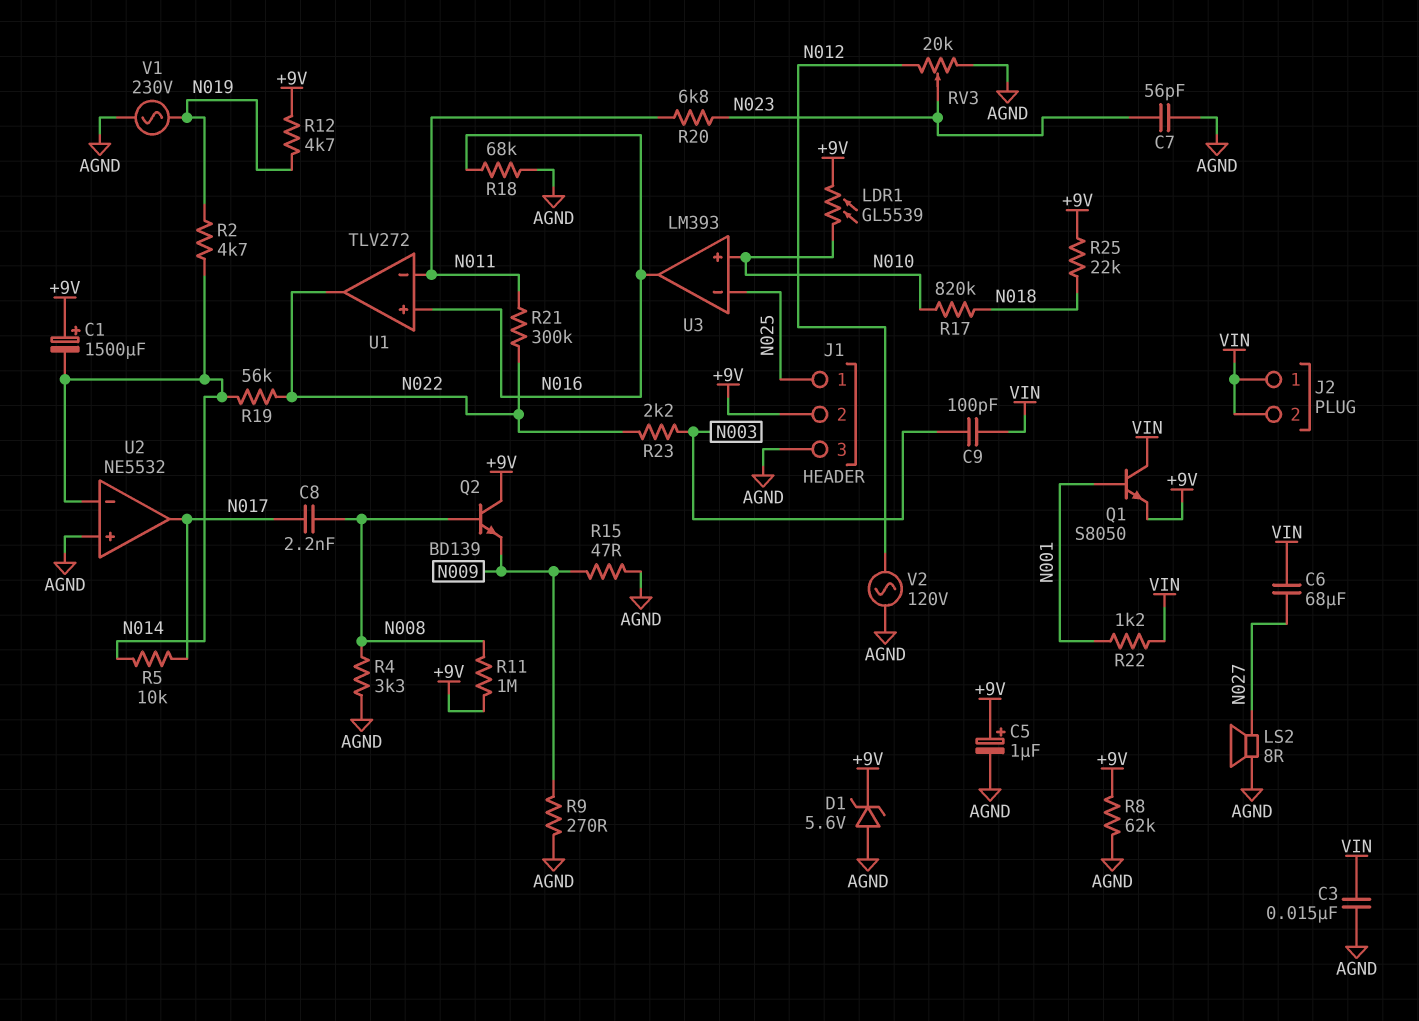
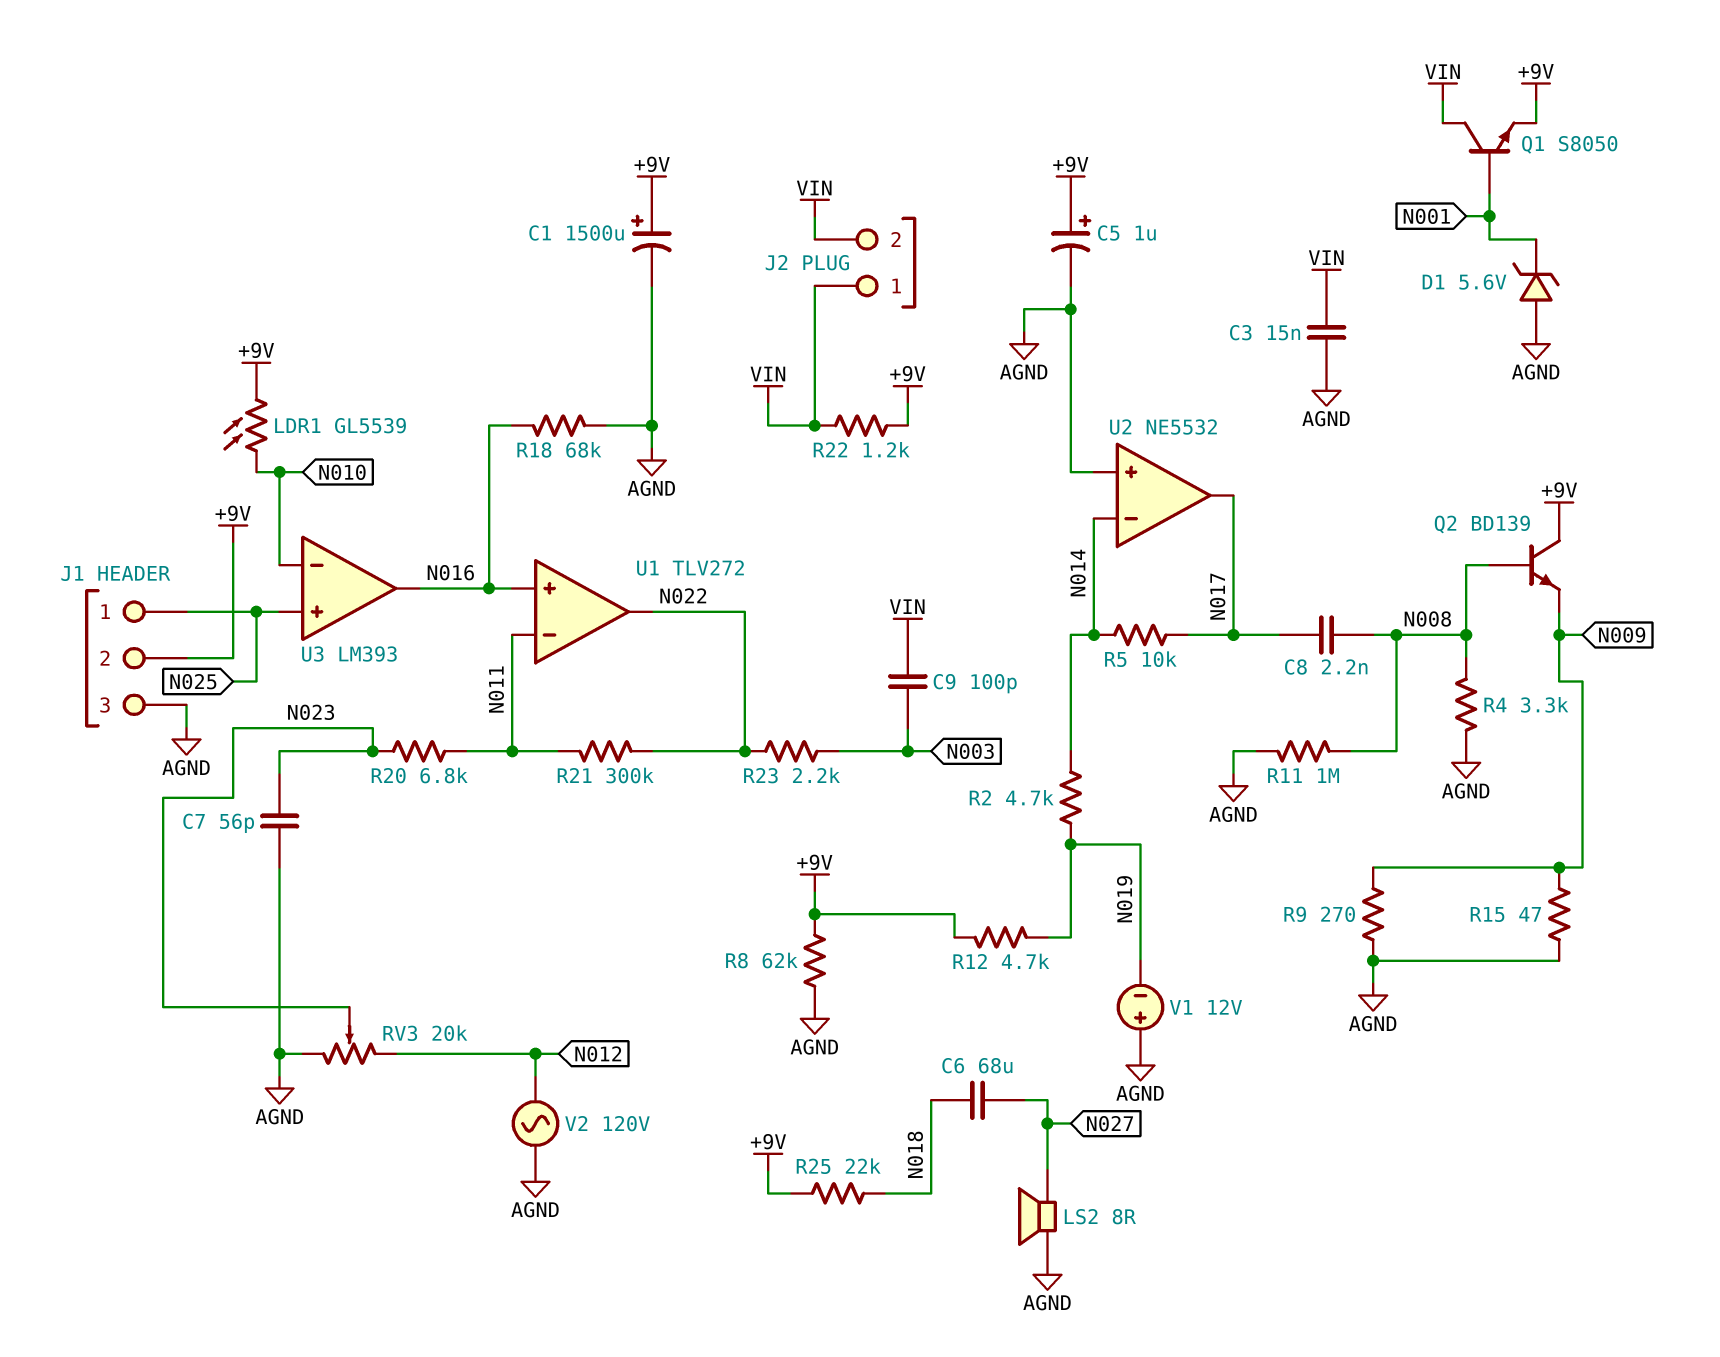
C1: 1500uF (plus +9V, minus N014) -> 1500uF (plus +9V, minus AGND)
C6: 68uF (N027, VIN) -> 68uF (N018, N027)
D1: zener 5.6V (A AGND, K +9V) -> zener 5.6V (A AGND, K N001)
R11: 1M (+9V, N008) -> 1M (AGND, N008)
R17: 820k (N010, N018) -> none
R19: 56k (N014, N022) -> none
R22: 1.2k (N001, VIN) -> 1.2k (+9V, VIN)
U3 pin in+: N010 -> N025
U3 pin in-: N025 -> N010
V1: AC 230V (AGND, N019) -> 12V (plus AGND, minus N019)

